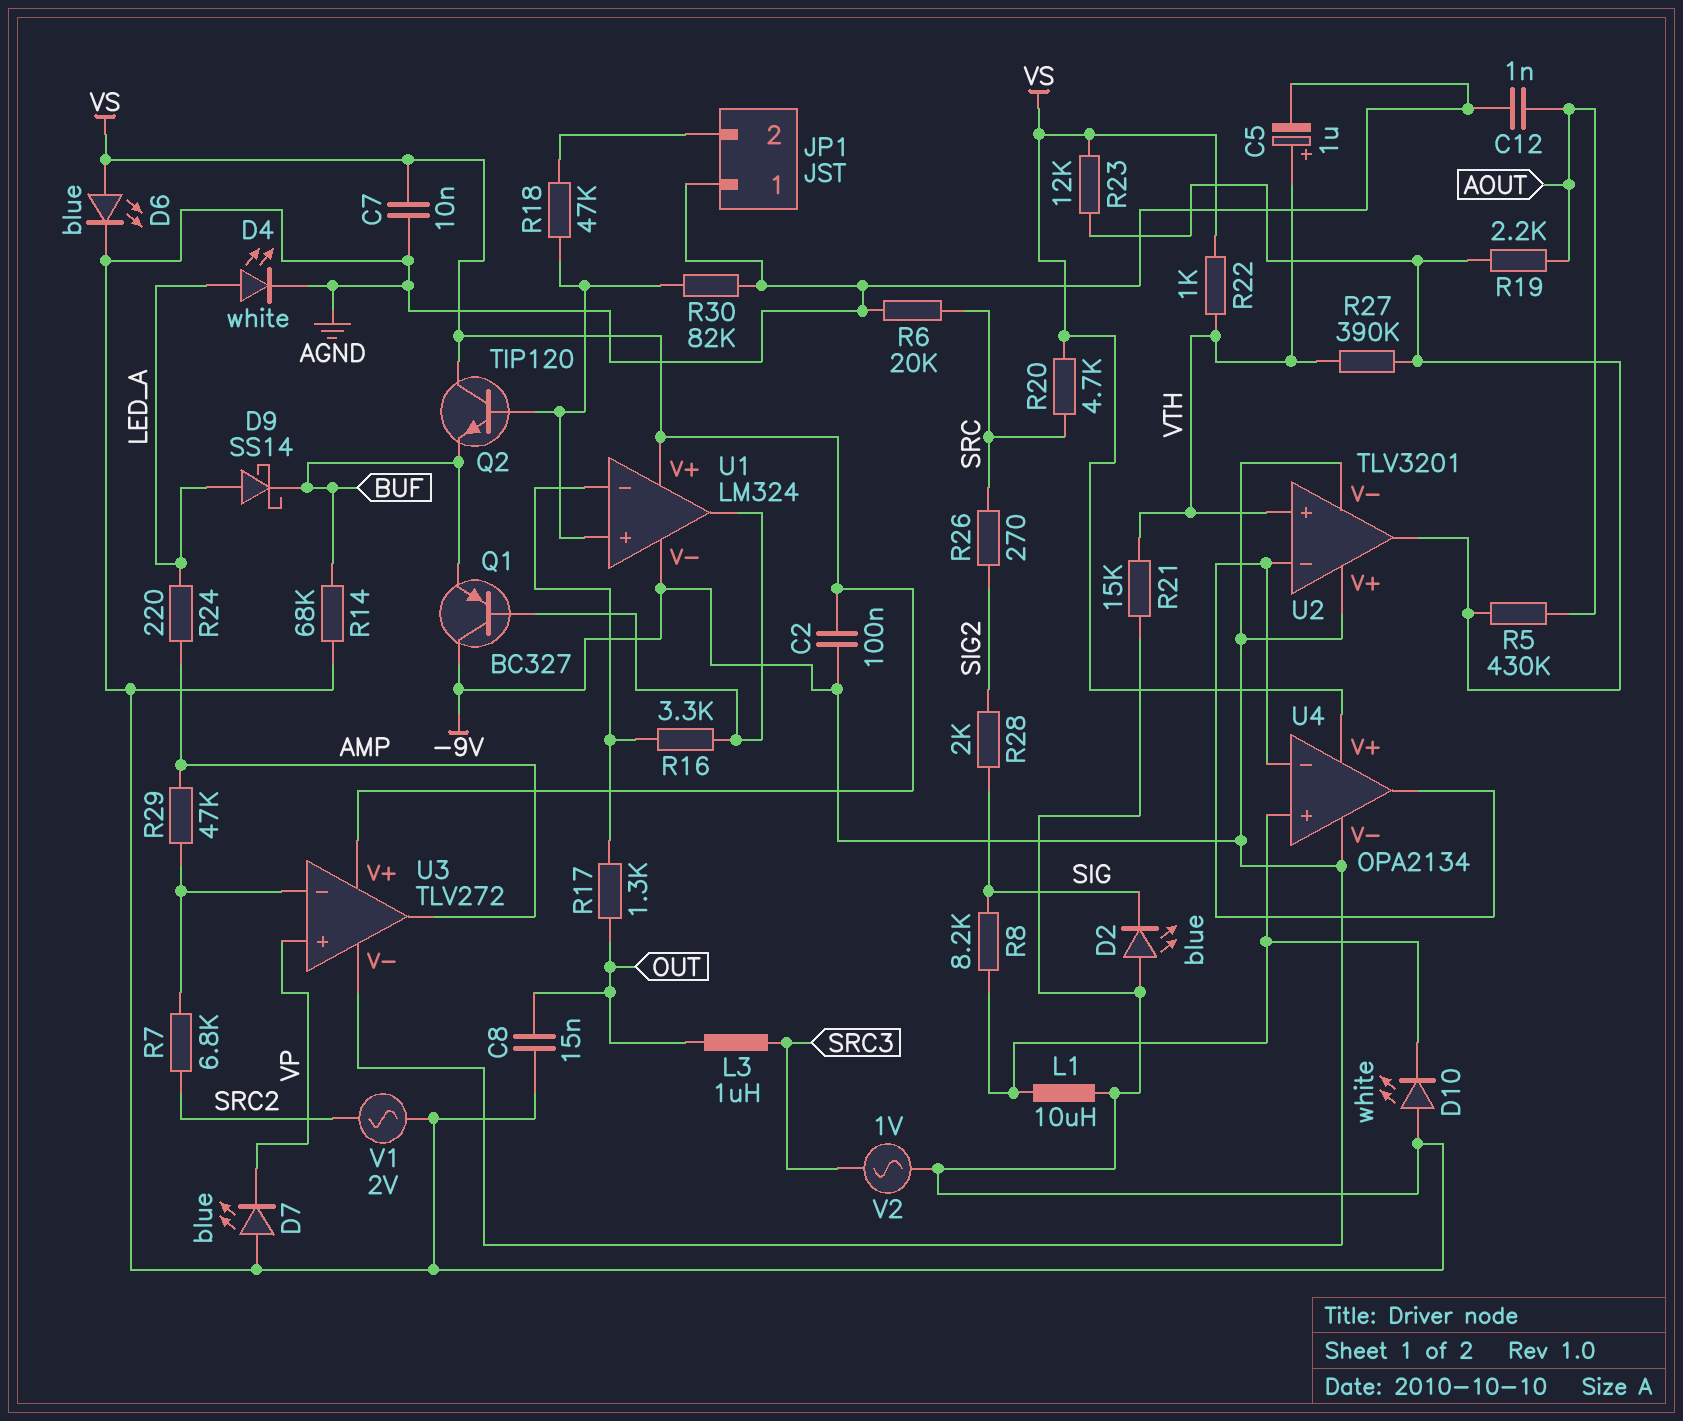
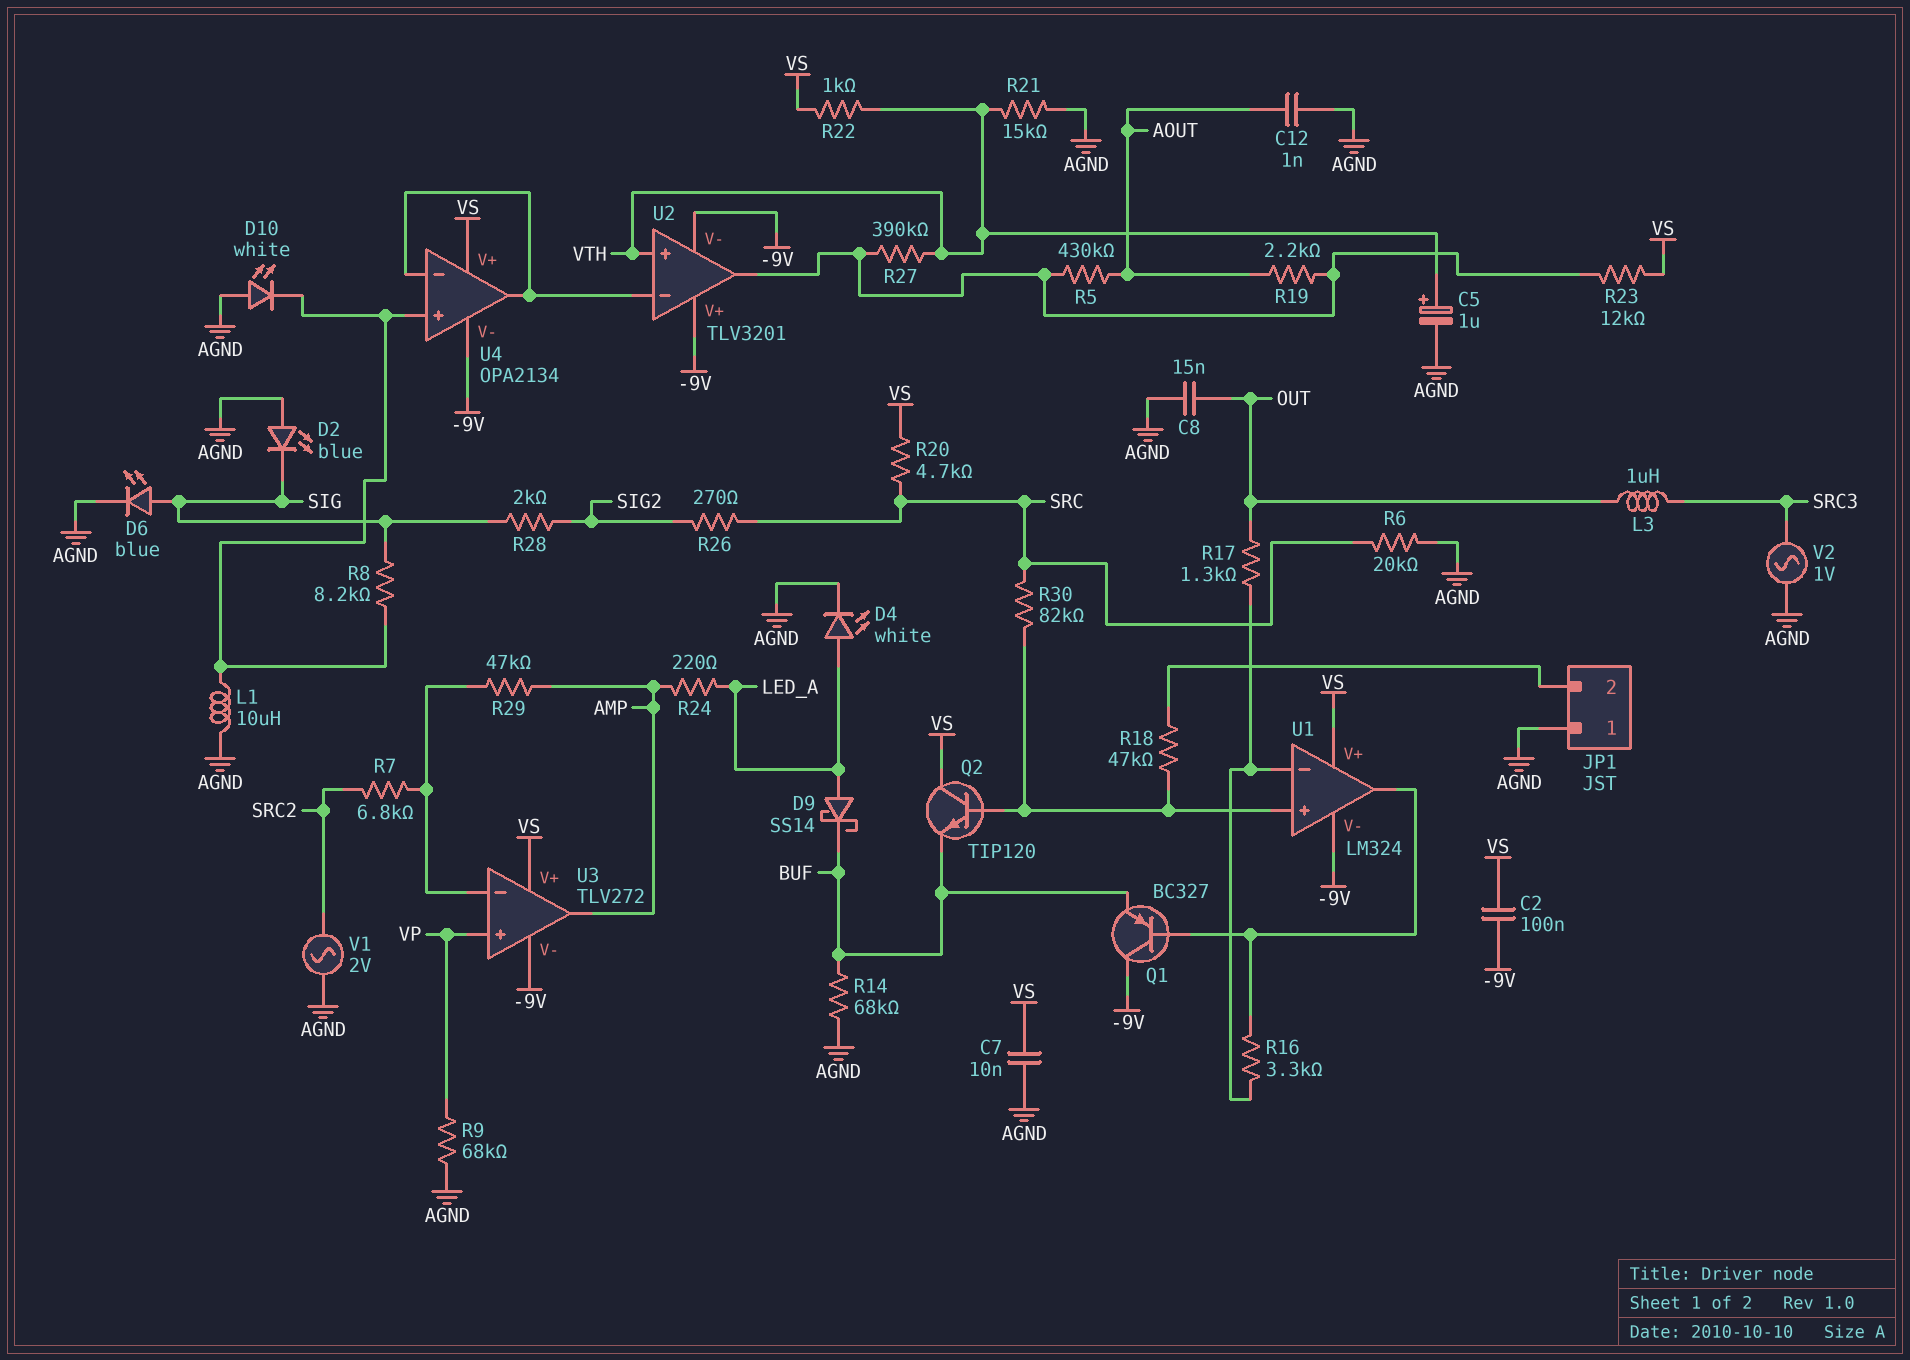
D6: LED blue (A VS, K AGND) -> LED blue (A SIG, K AGND)
D7: LED blue (A AGND, K VP) -> none
R9: none -> 68k (AGND, VP)
R30: 82k (AGND, U1/in+) -> 82k (SRC, U1/in+)

